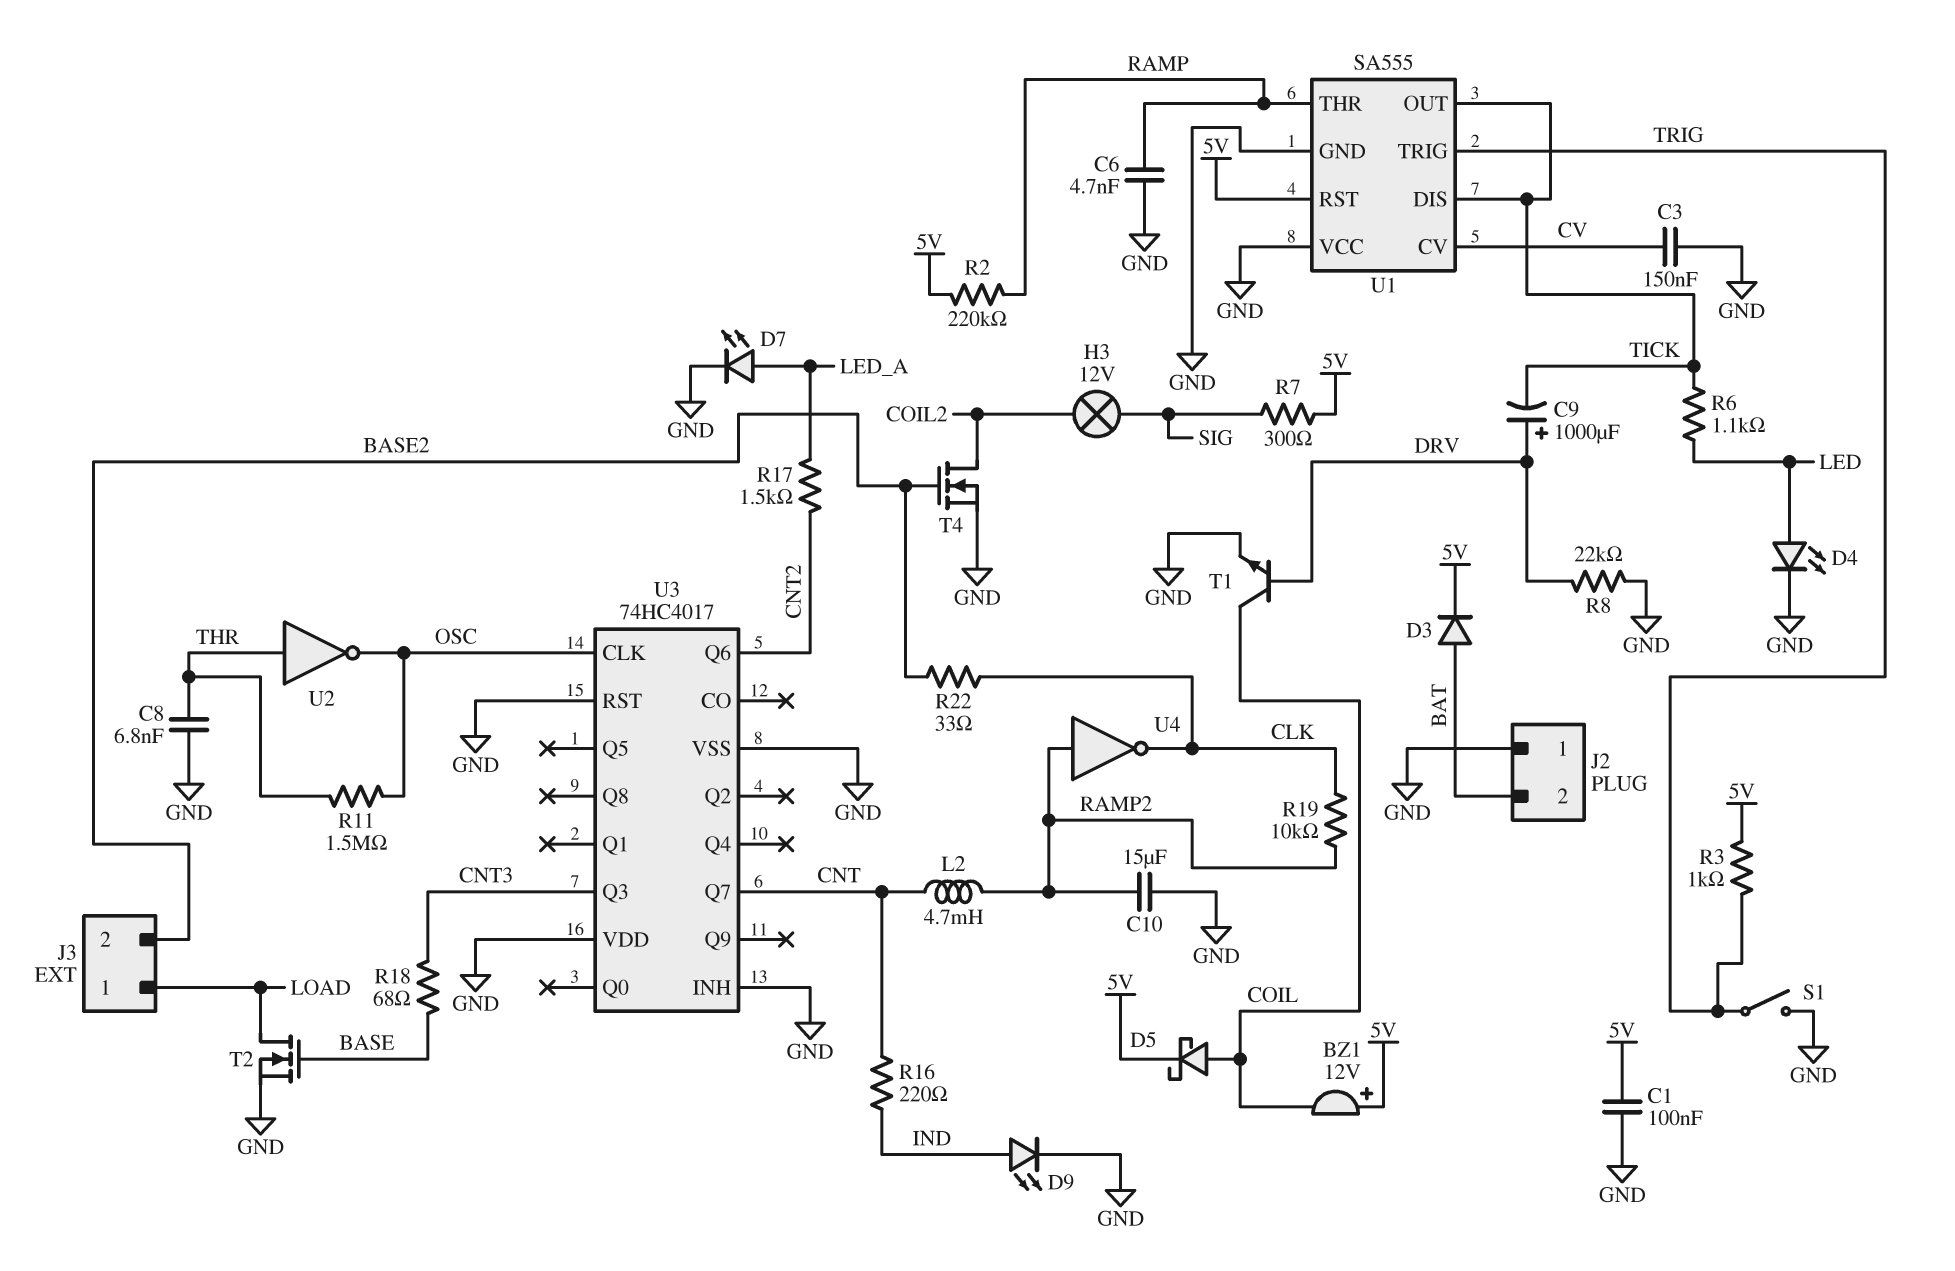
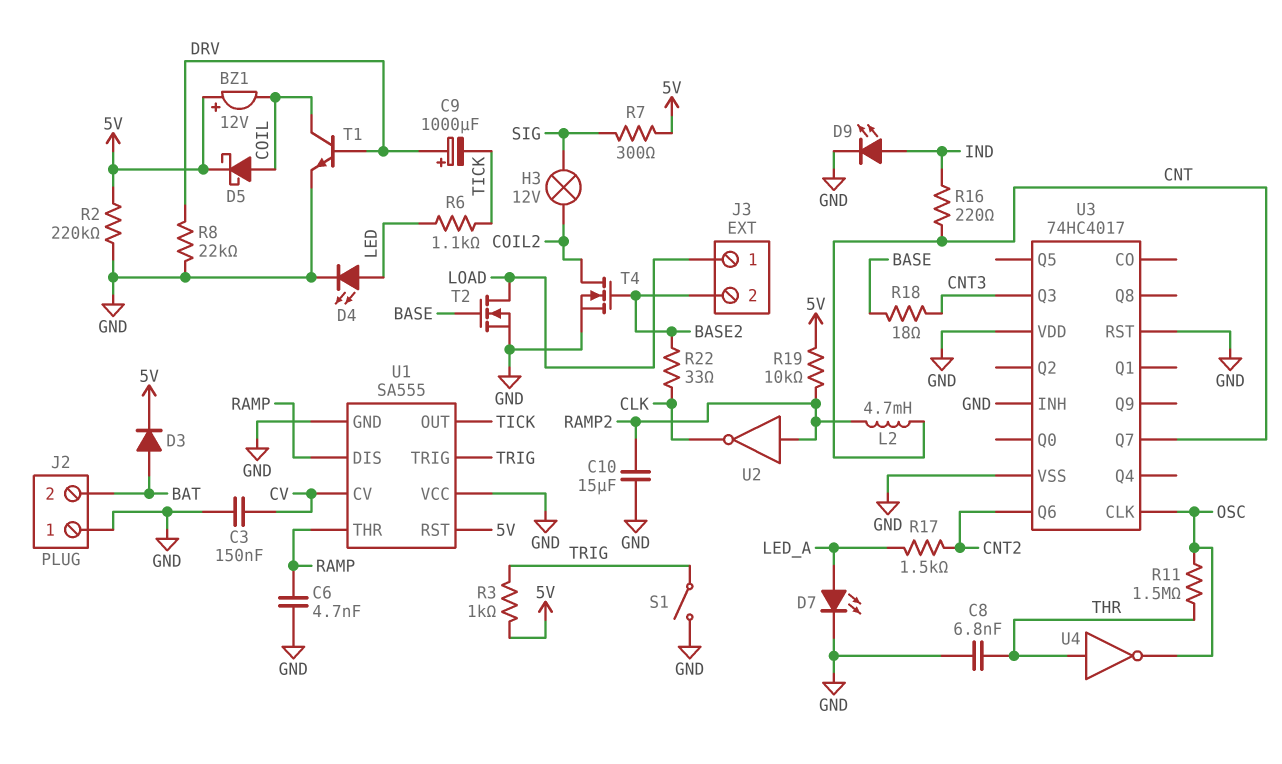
C1: 100nF (5V, GND) -> none
R2: 220k (5V, RAMP) -> 220k (5V, GND)
R18: 68 (BASE, CNT3) -> 18 (BASE, CNT3)
R19: 10k (CLK, RAMP2) -> 10k (5V, RAMP2)
U1 pin DIS: TICK -> RAMP
U2: NOT (in THR, out OSC) -> NOT (in RAMP2, out CLK)
U4: NOT (in RAMP2, out CLK) -> NOT (in THR, out OSC)

